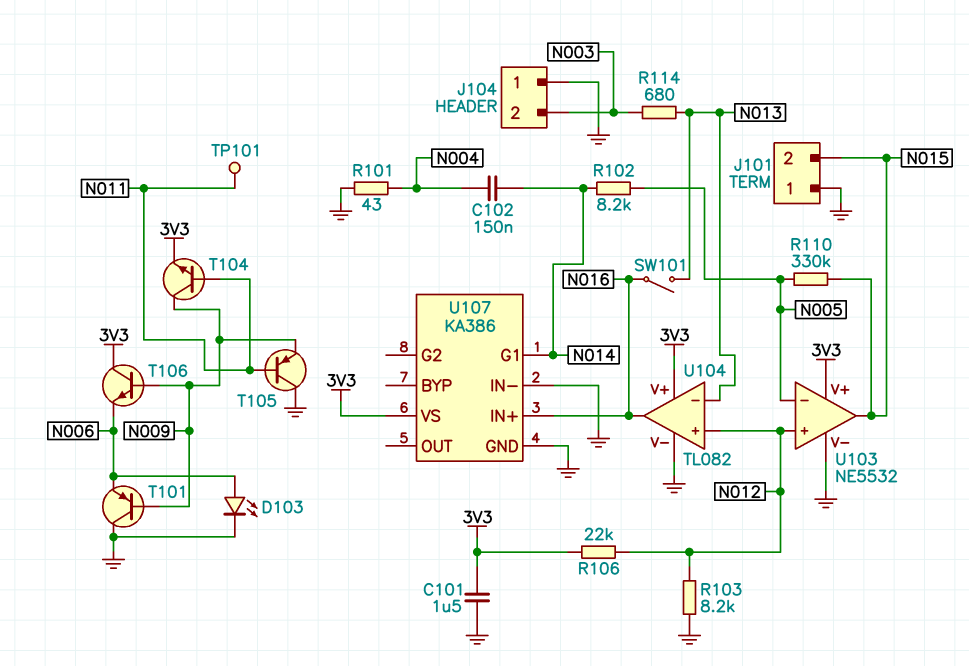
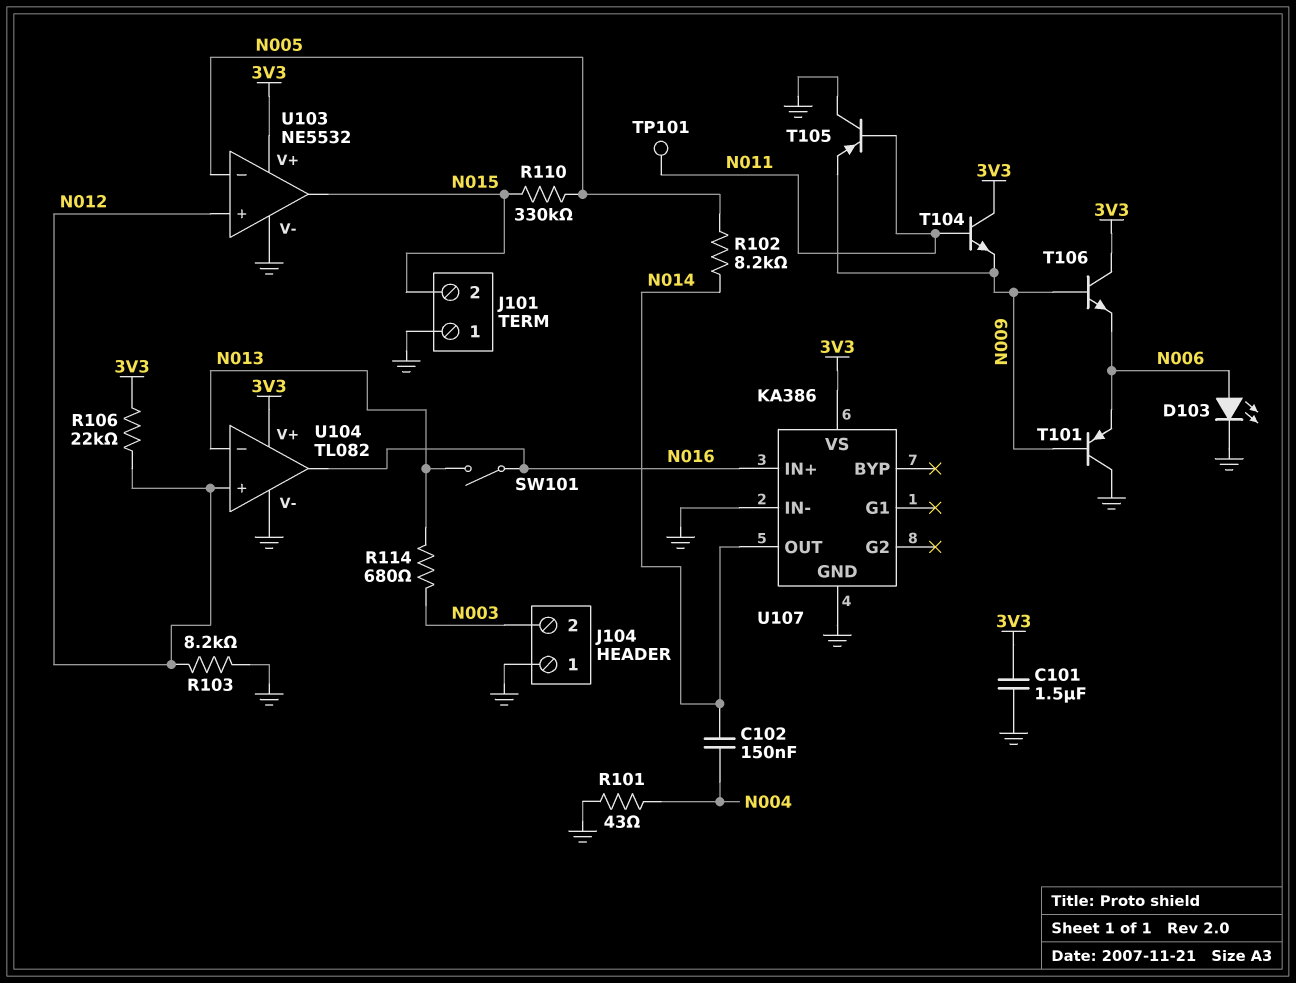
T104: NPN (B N011, C N009, E 3V3) -> NPN (B N011, C 3V3, E N009)
U107 pin G1: N014 -> none
U107 pin OUT: none -> N014

